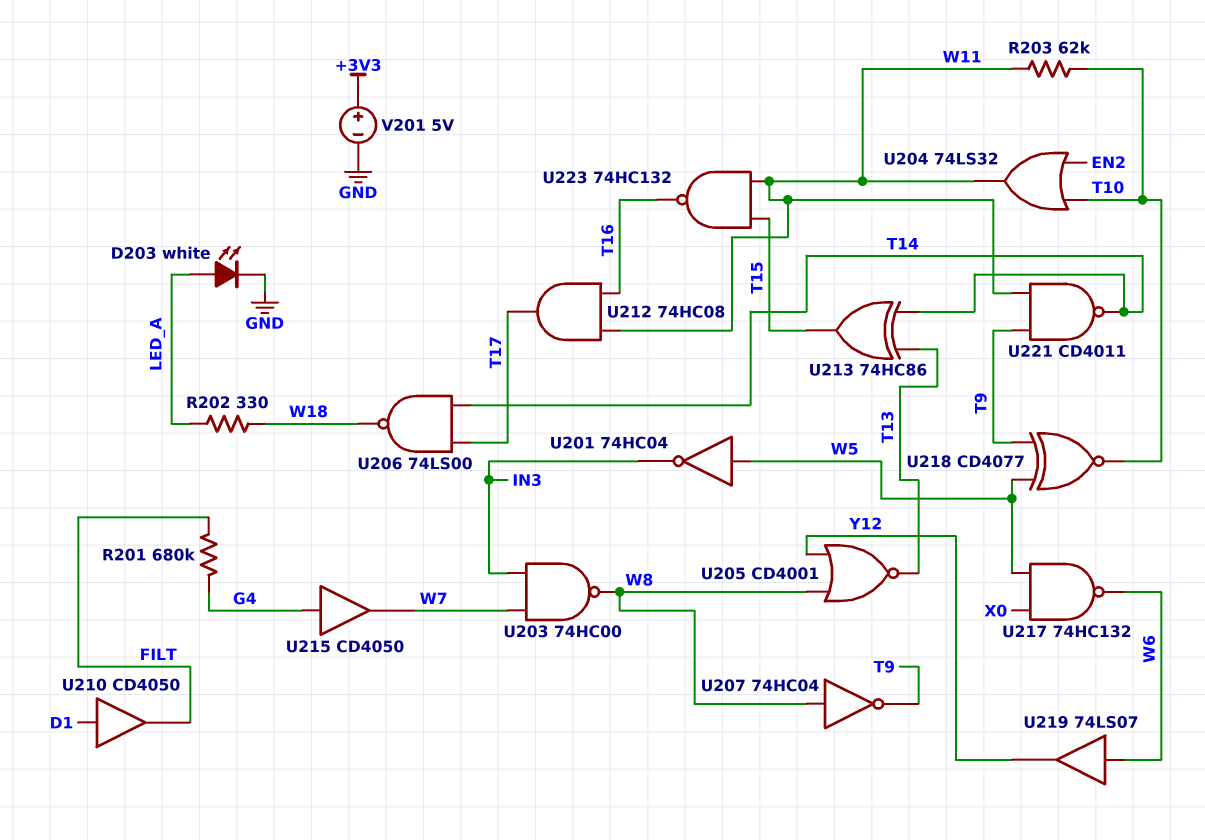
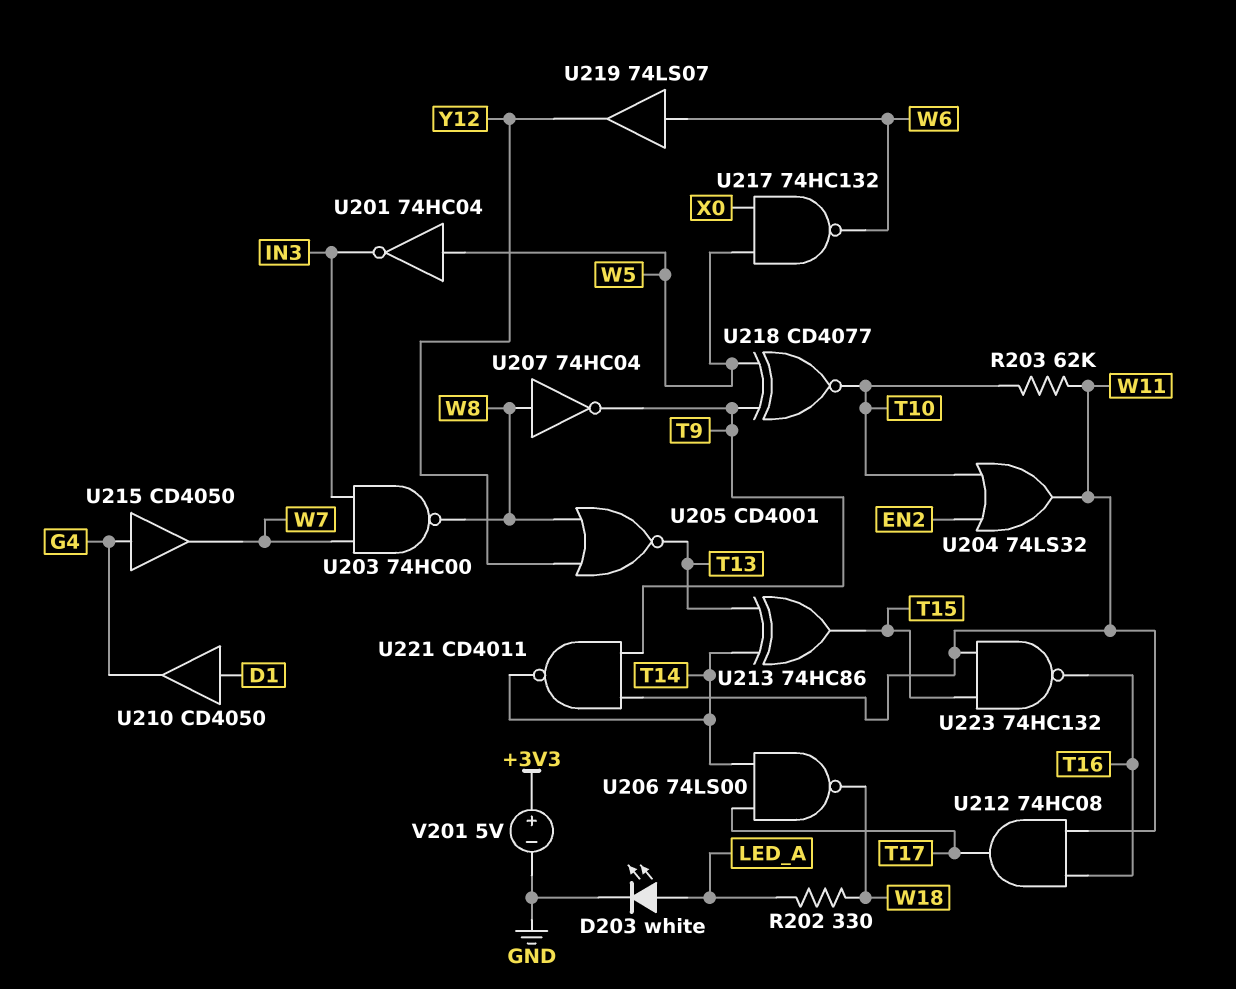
R201: 680k (FILT, G4) -> none
U210: buffer CD4050 (in D1, out FILT) -> buffer CD4050 (in D1, out G4)

